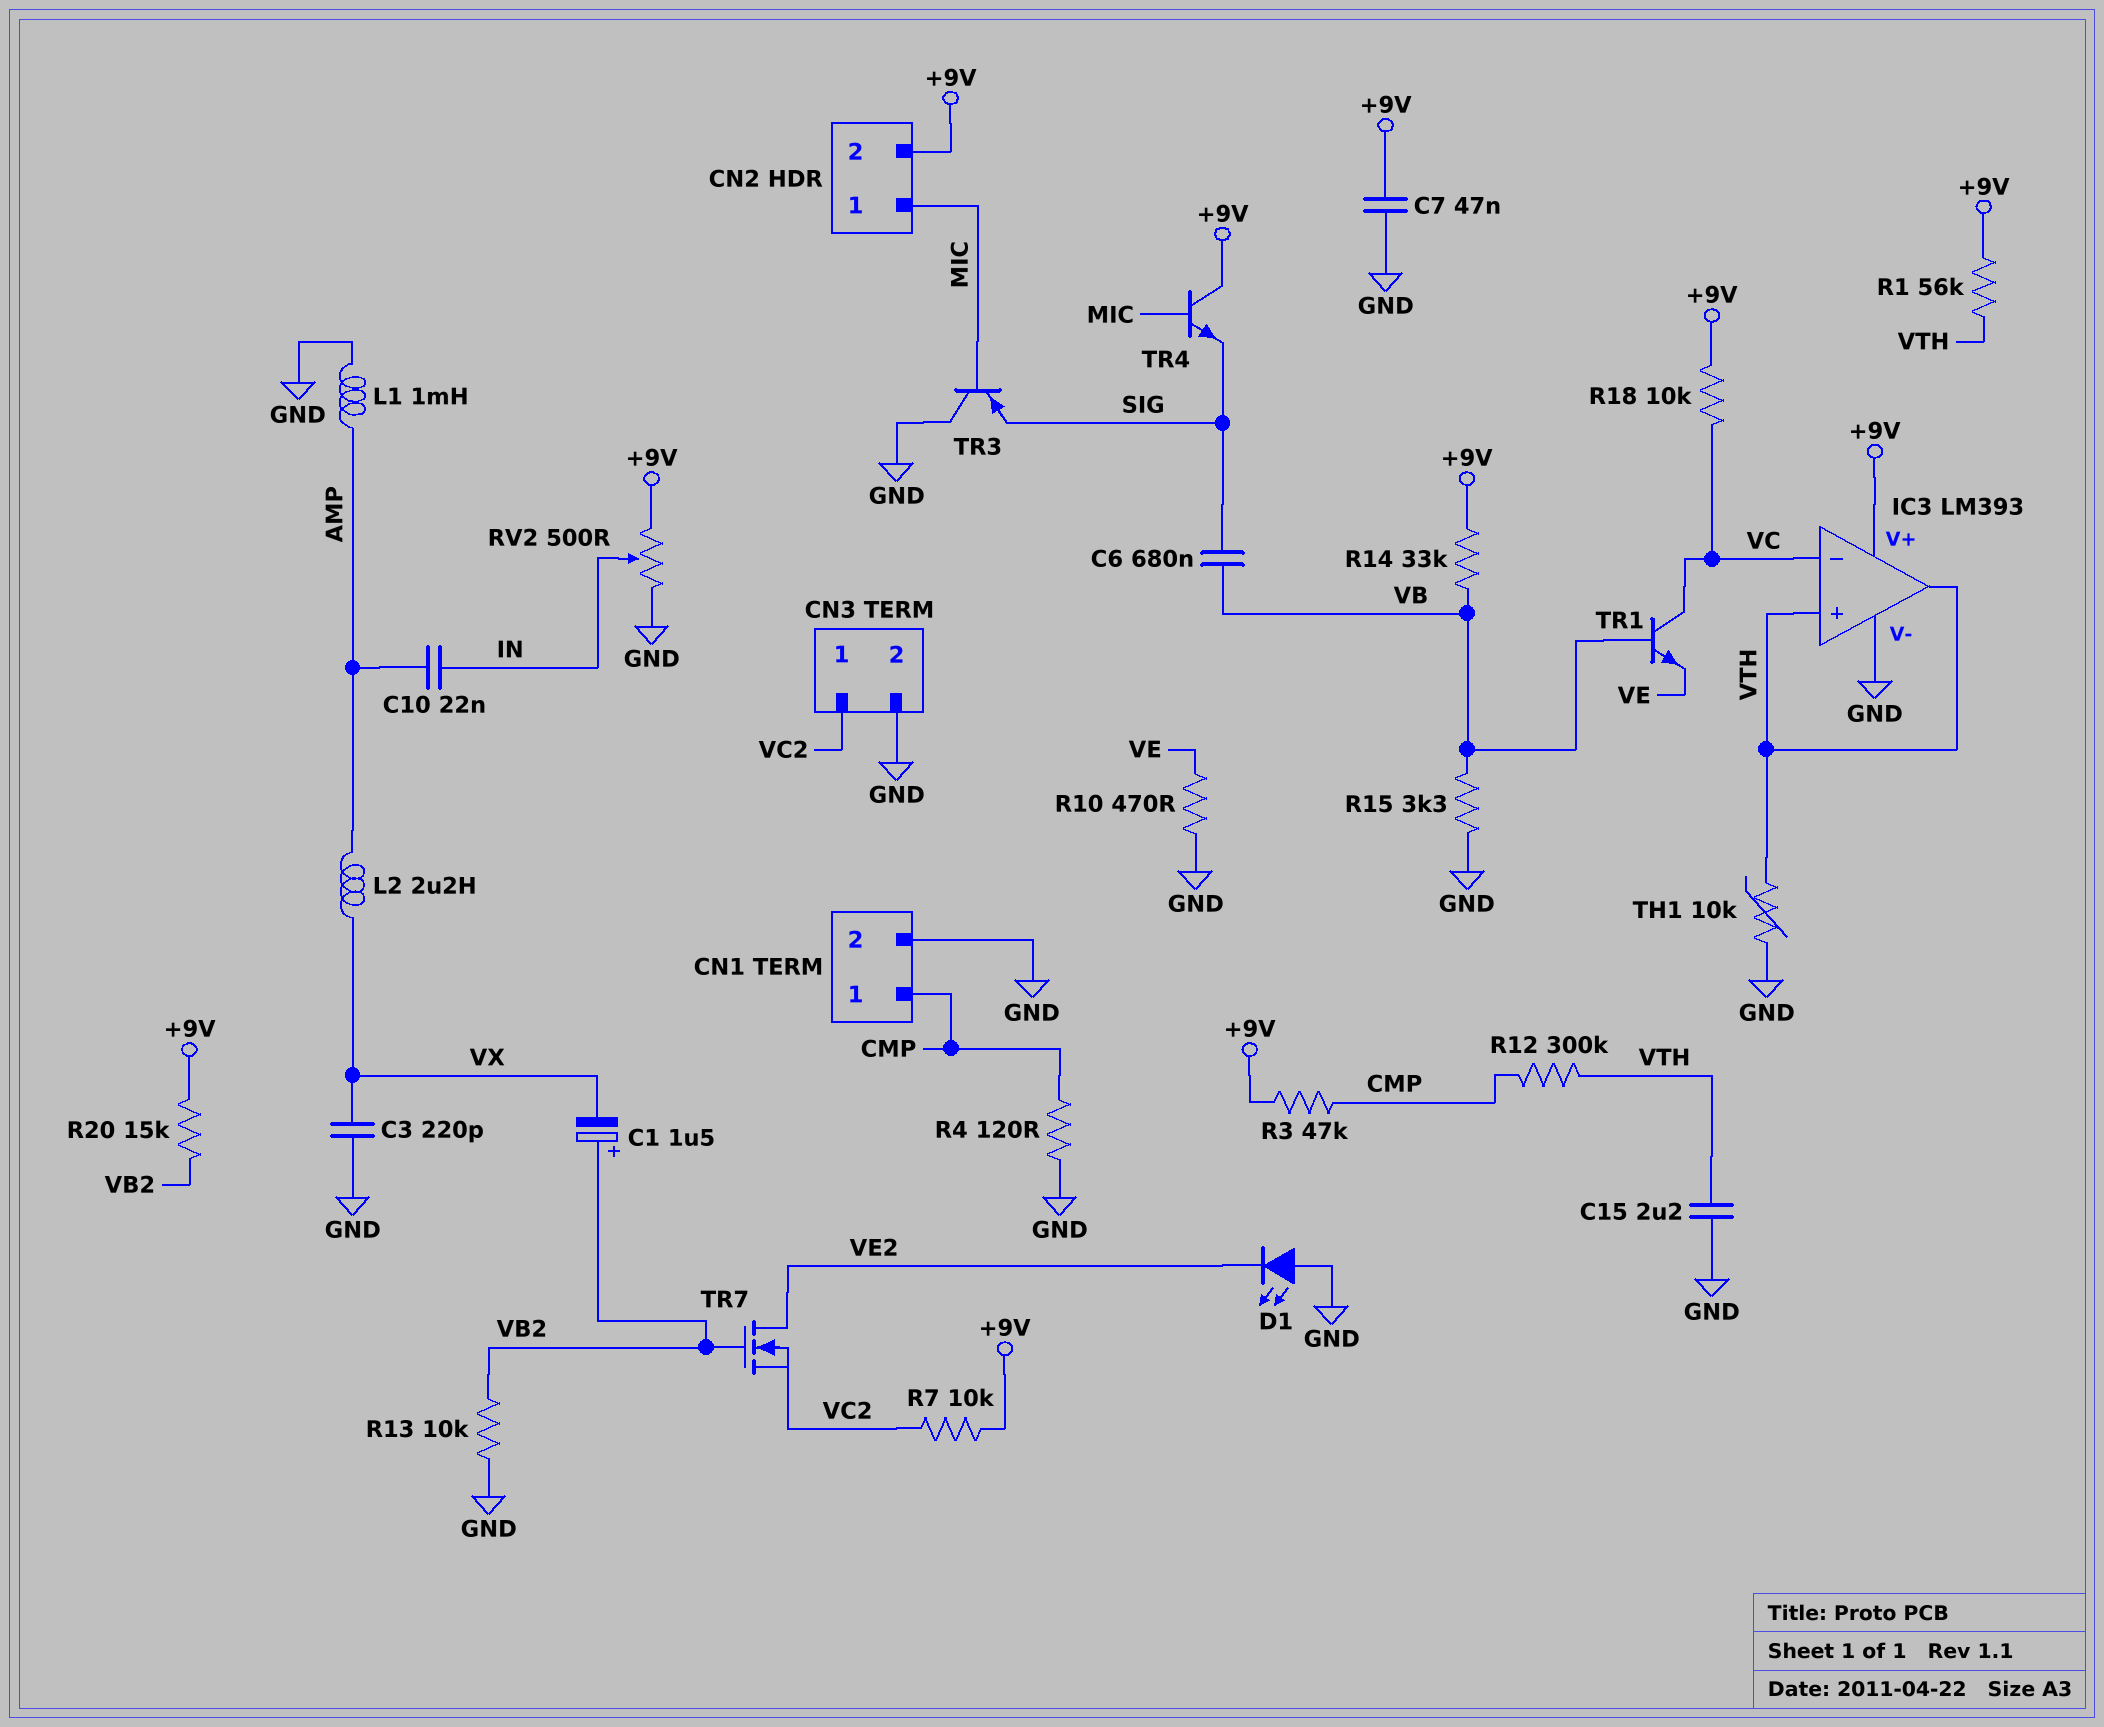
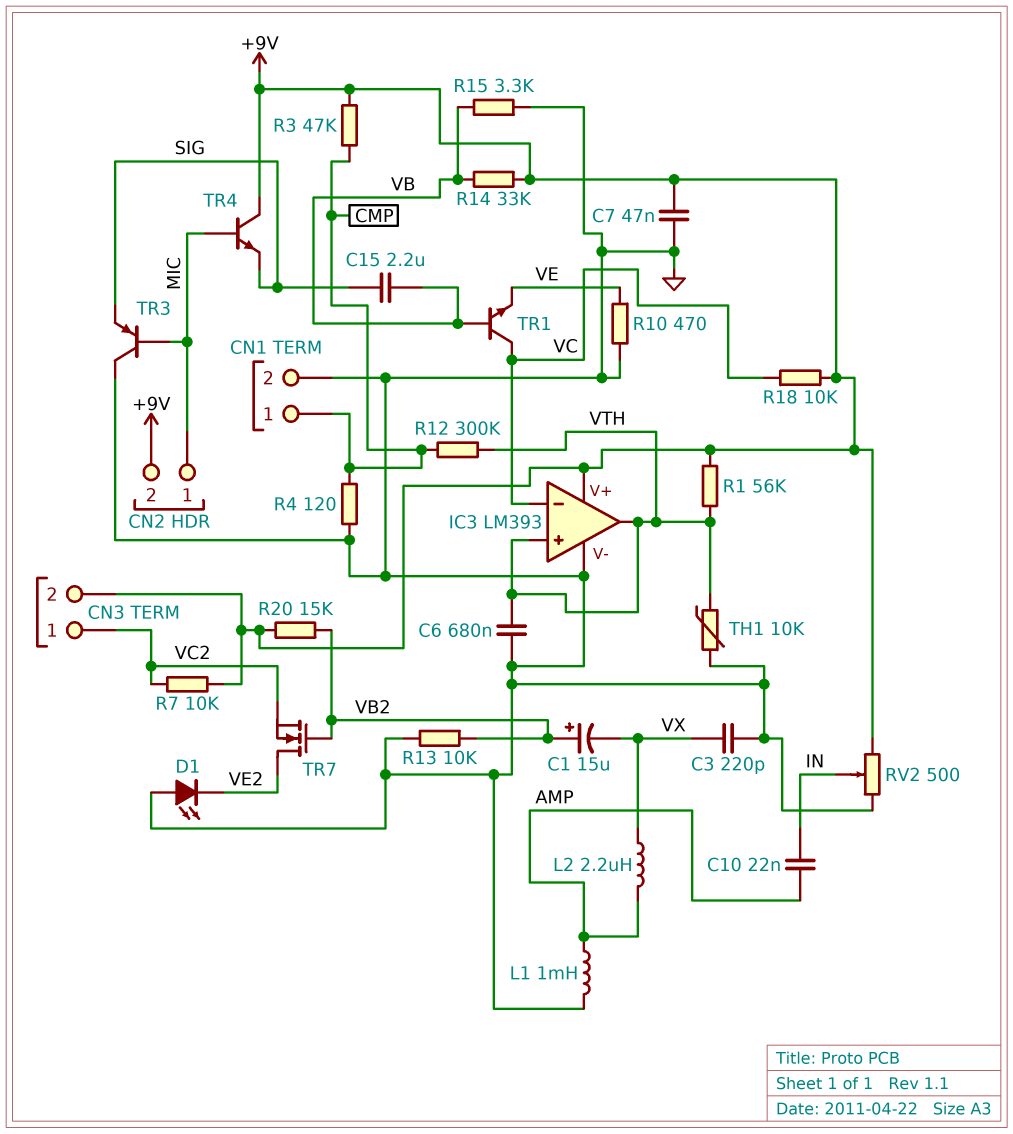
C1: 1.5uF (plus VB2, minus VX) -> 15uF (plus VB2, minus VX)
C6: 680nF (SIG, VB) -> 680nF (GND, VTH)
C15: 2.2uF (GND, VTH) -> 2.2uF (SIG, VB)
CN3 pin 2: GND -> +9V

